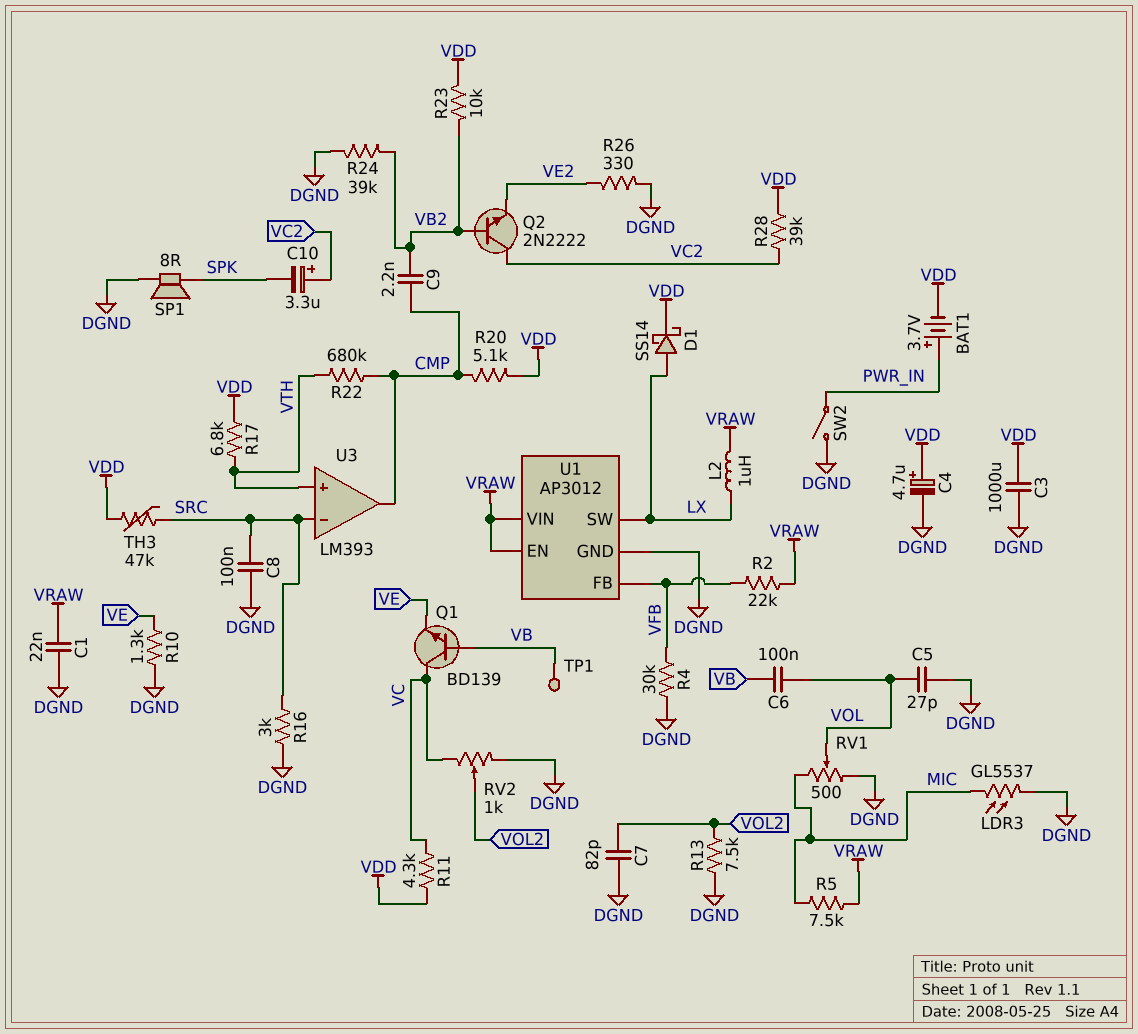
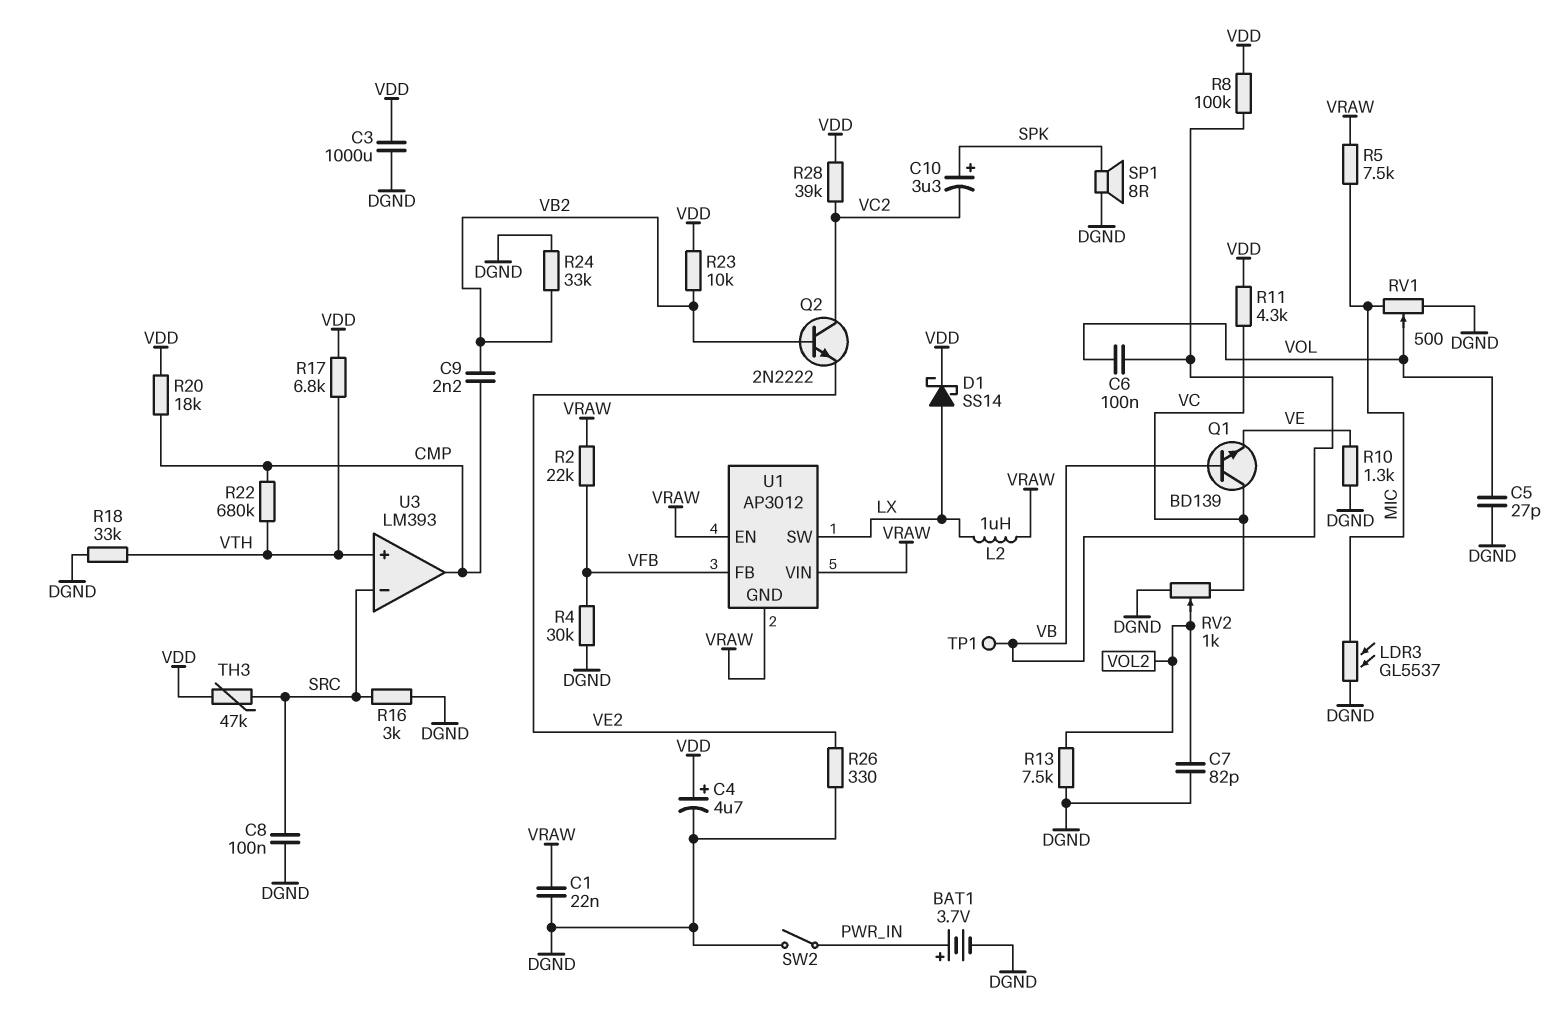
BAT1: 3.7V (plus PWR_IN, minus VDD) -> 3.7V (plus PWR_IN, minus DGND)
C10: 3.3uF (plus VC2, minus SPK) -> 3.3uF (plus SPK, minus VC2)
R8: none -> 100k (VB, VDD)
R18: none -> 33k (DGND, VTH)
R20: 5.1k (CMP, VDD) -> 18k (CMP, VDD)
R24: 39k (DGND, VB2) -> 33k (DGND, VB2)
U1 pin GND: DGND -> VRAW

